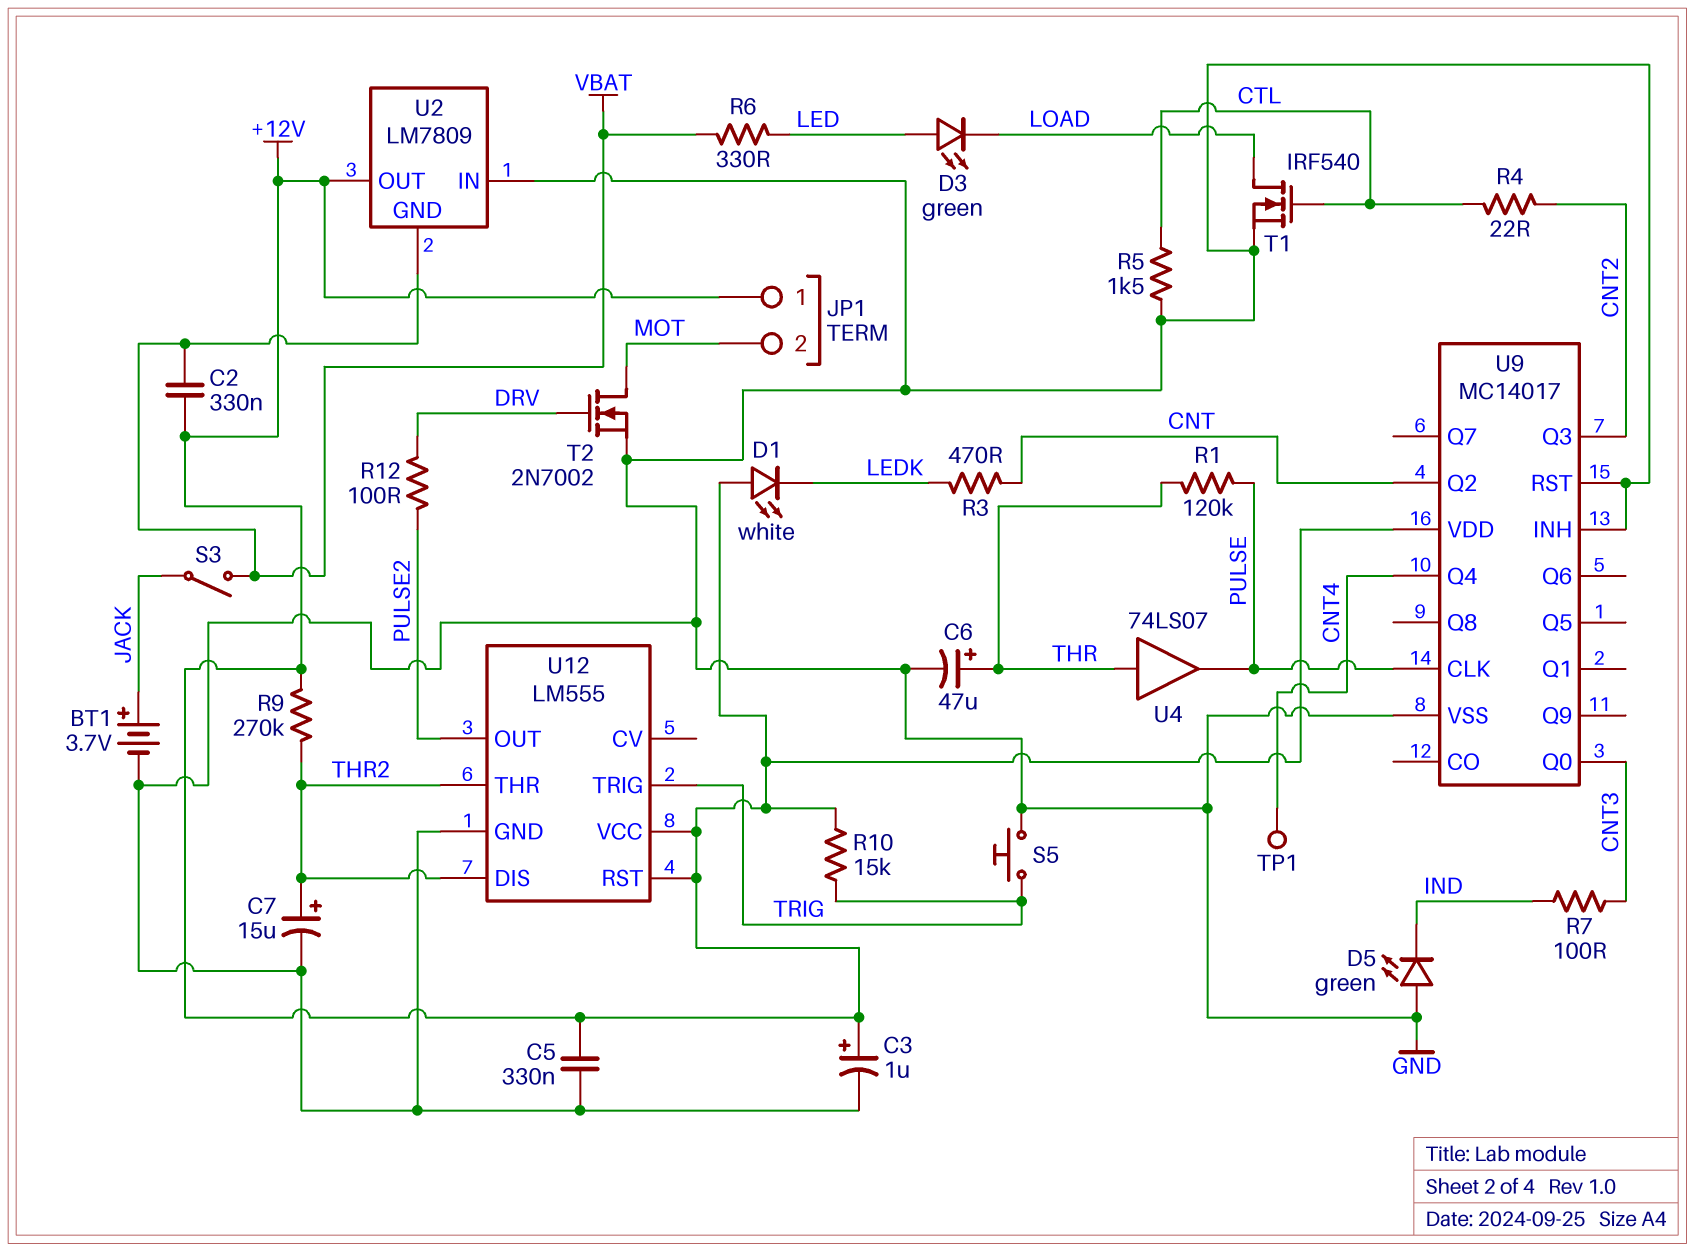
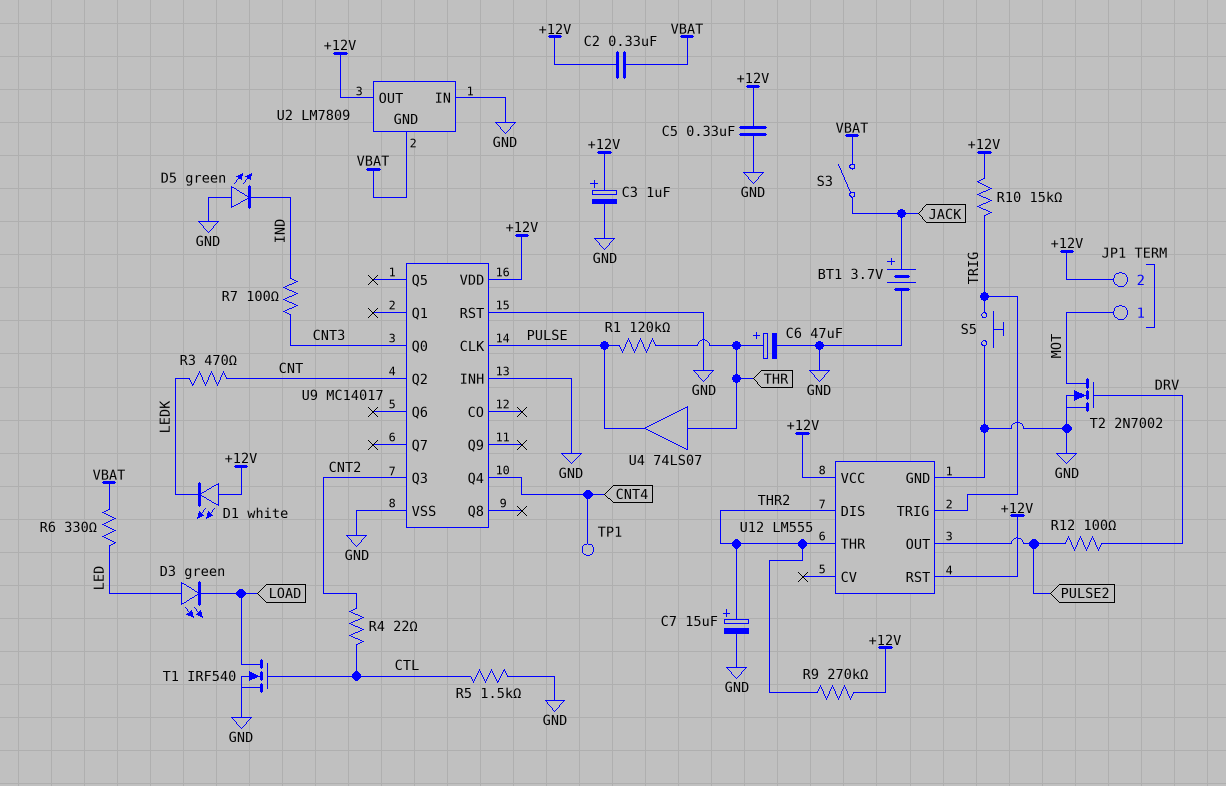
JP1 pin 1: +12V -> MOT
JP1 pin 2: MOT -> +12V

